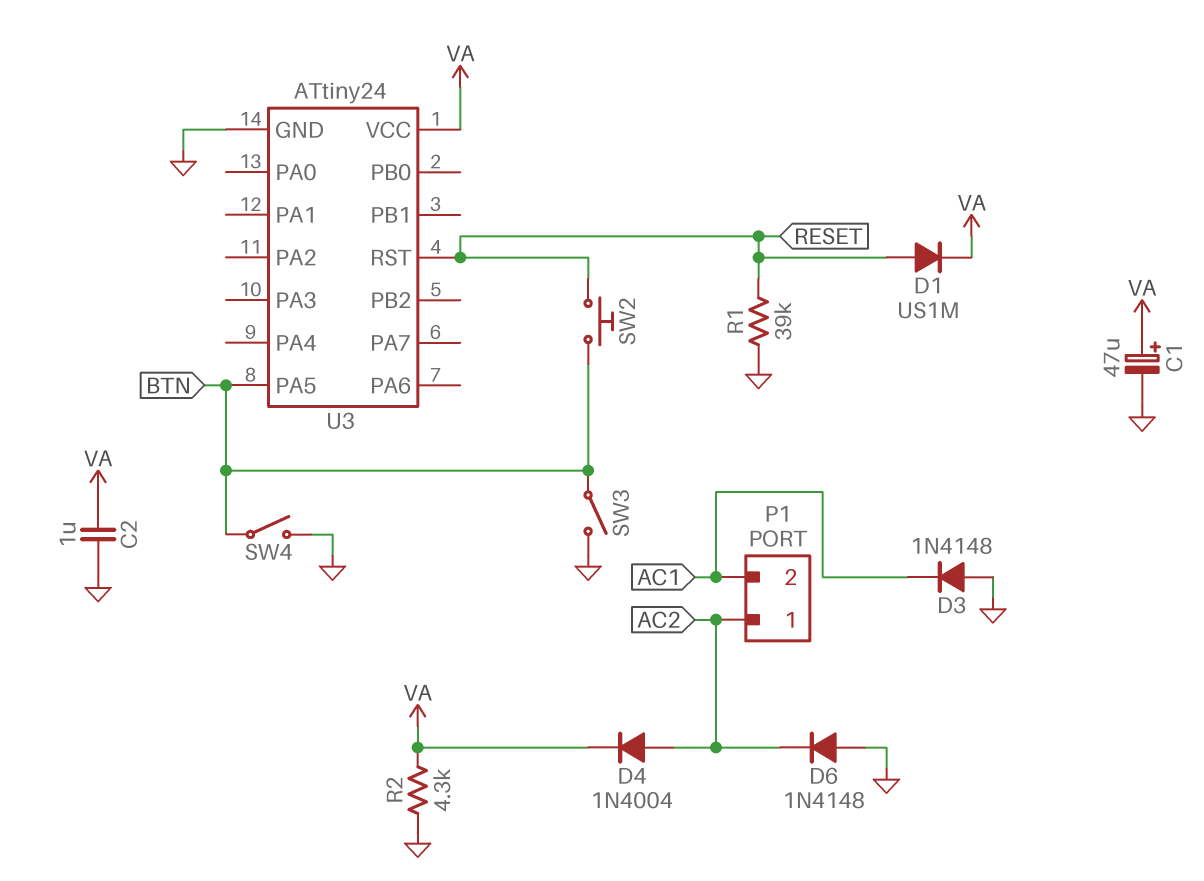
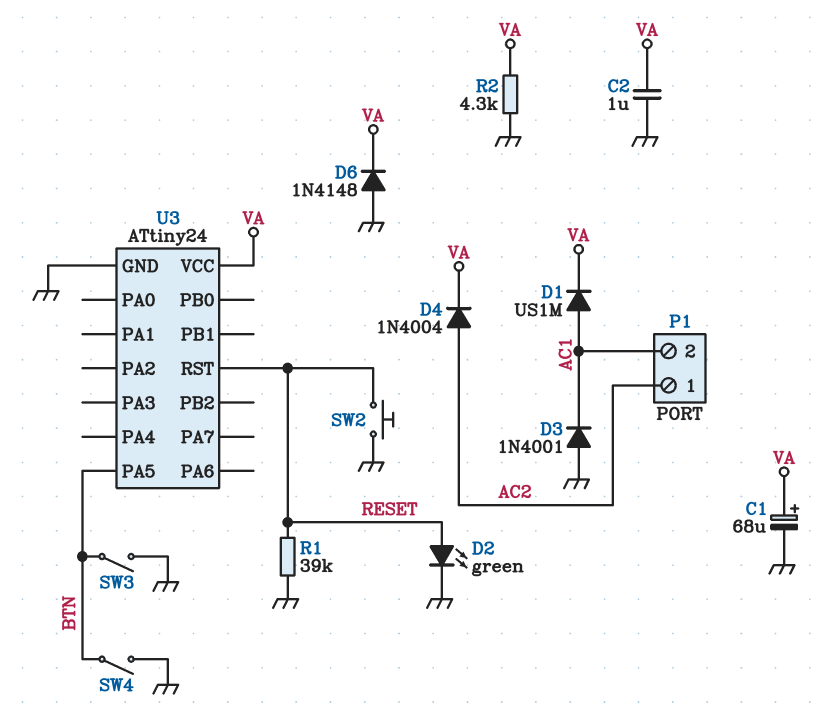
C1: 47uF (plus VA, minus GND) -> 68uF (plus VA, minus GND)
D1: diode US1M (A RESET, K VA) -> diode US1M (A AC1, K VA)
D2: none -> LED green (A RESET, K GND)
D3: diode 1N4148 (A GND, K AC1) -> diode 1N4001 (A GND, K AC1)
D6: diode 1N4148 (A GND, K AC2) -> diode 1N4148 (A GND, K VA)
SW2: button (BTN, RESET) -> button (GND, RESET)

